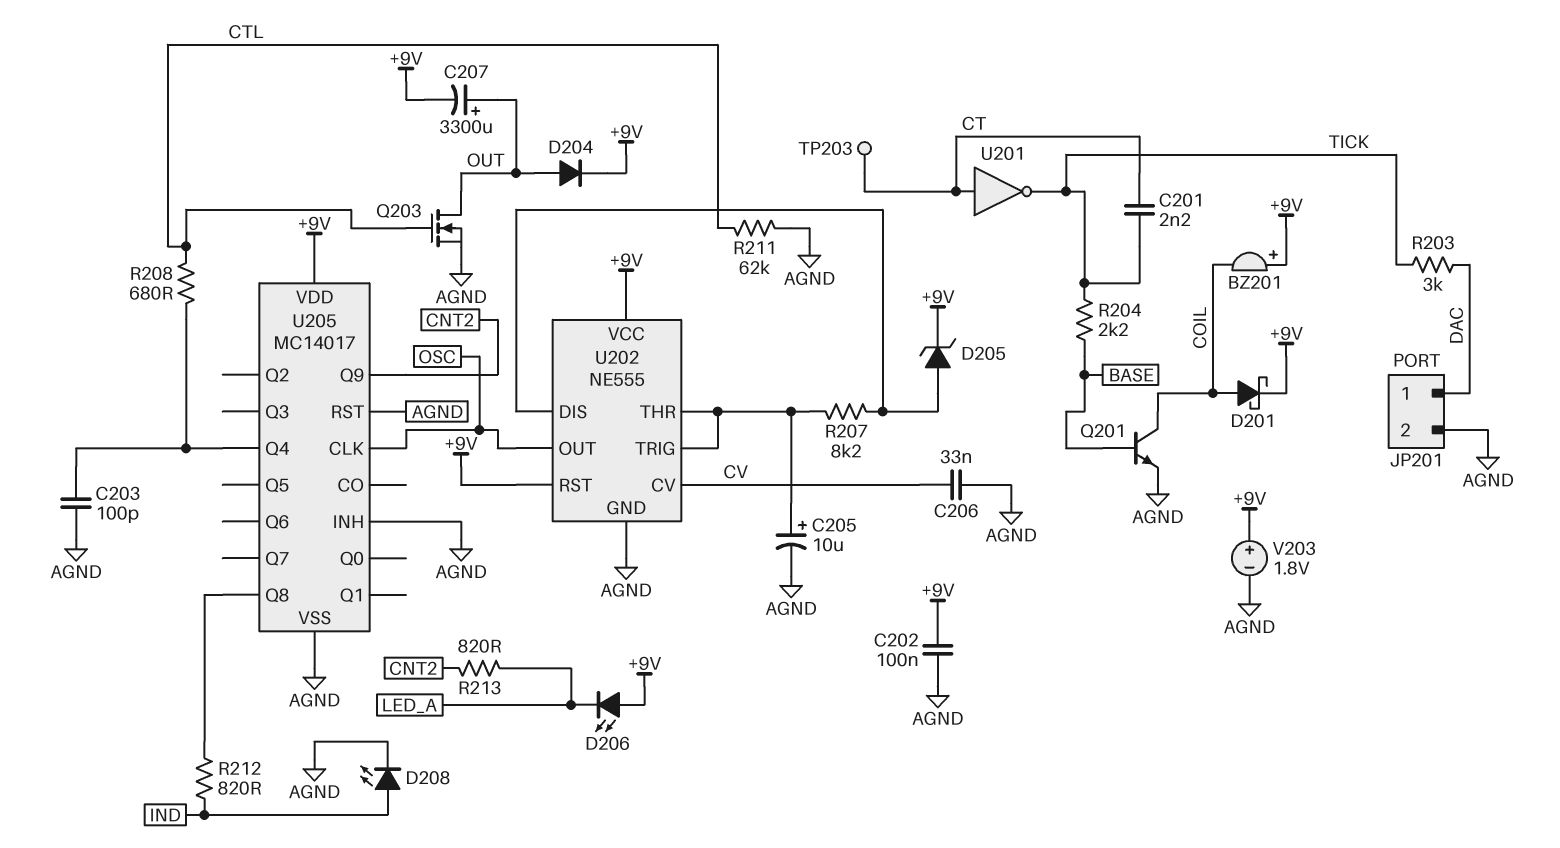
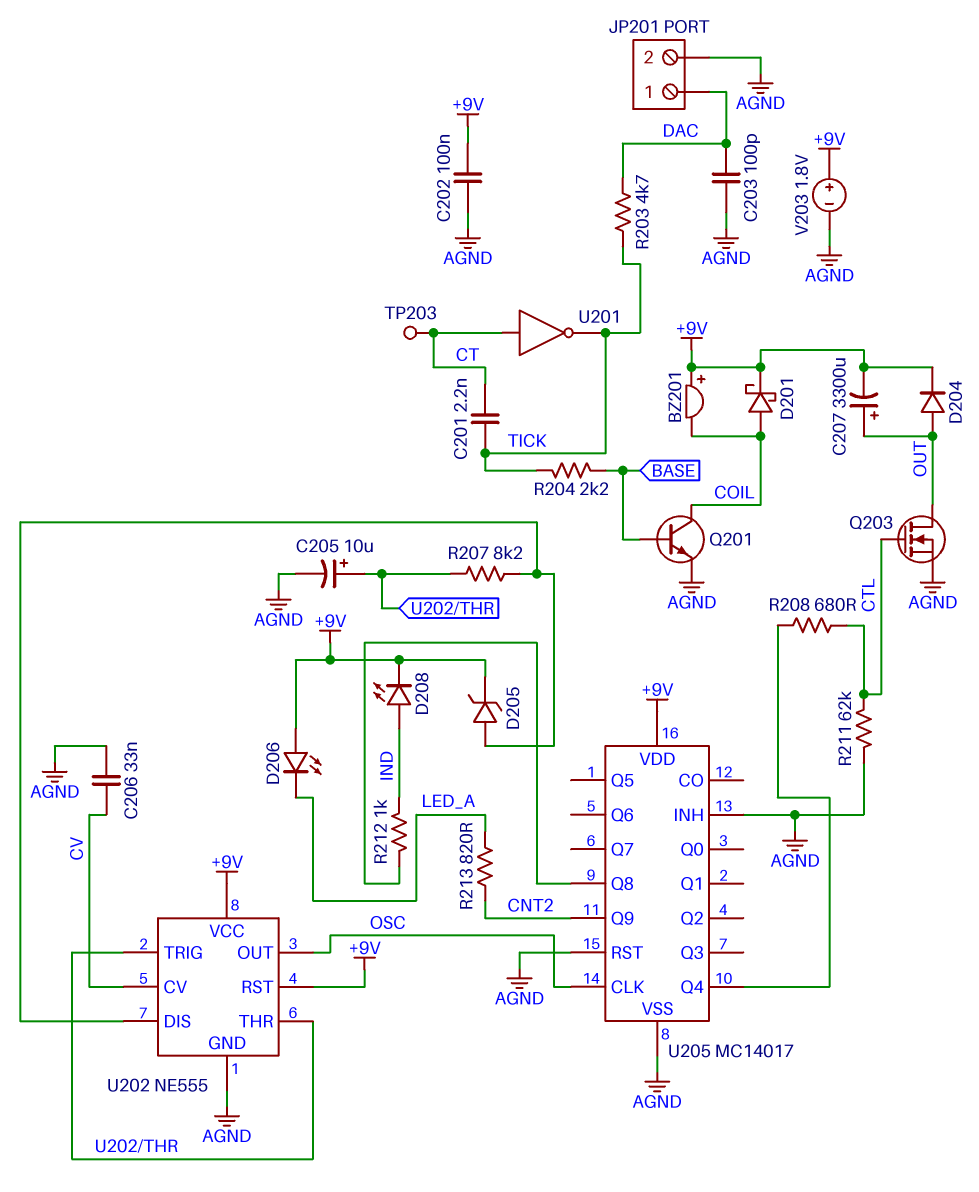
C203: 100pF (AGND, U205/Q4) -> 100pF (AGND, DAC)
D208: LED (A IND, K AGND) -> LED (A IND, K +9V)
R203: 3k (DAC, TICK) -> 4.7k (DAC, TICK)
R212: 820 (IND, U205/Q8) -> 1k (IND, U205/Q8)

